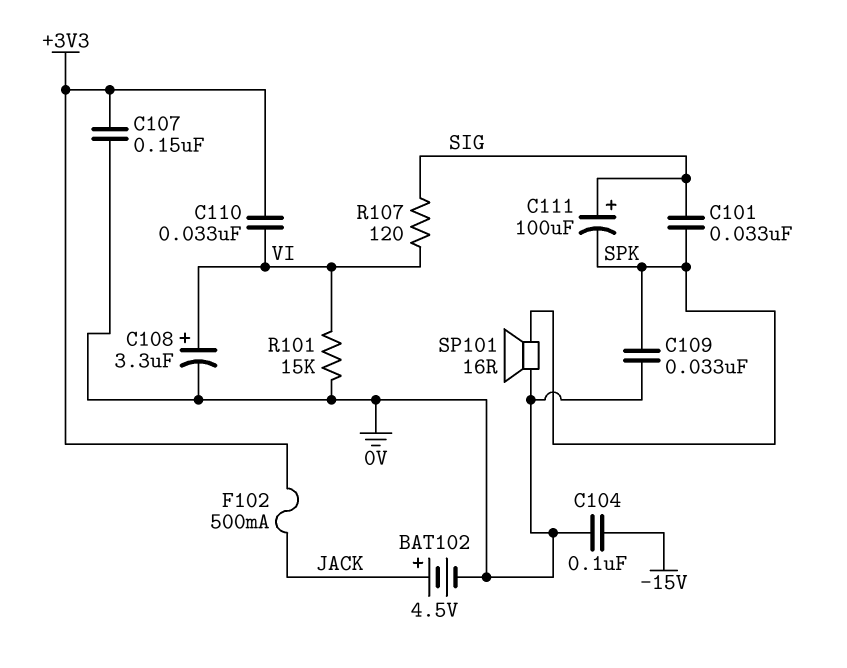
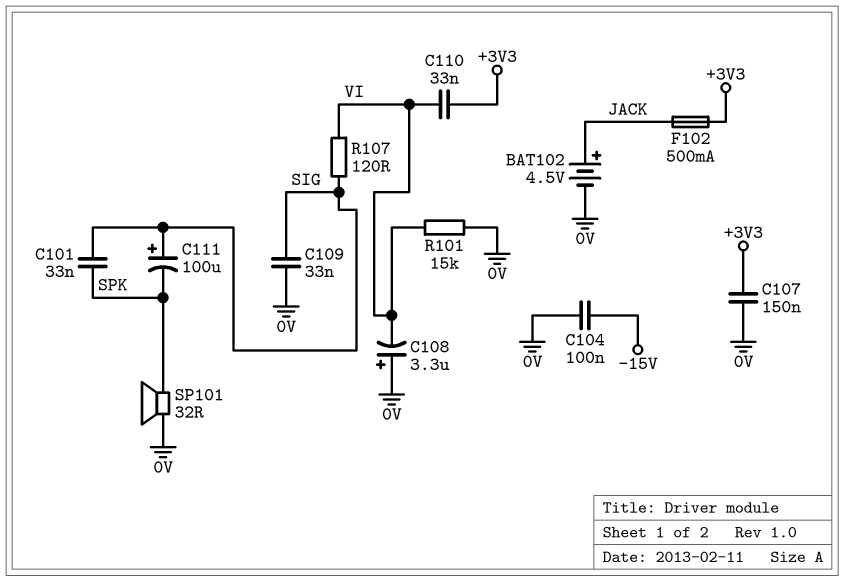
C108: 3.3uF (plus VI, minus 0V) -> 3.3uF (plus 0V, minus VI)
C109: 33nF (0V, SPK) -> 33nF (0V, SIG)
SP101: speaker 16R (0V, SPK) -> speaker 32R (0V, SPK)

